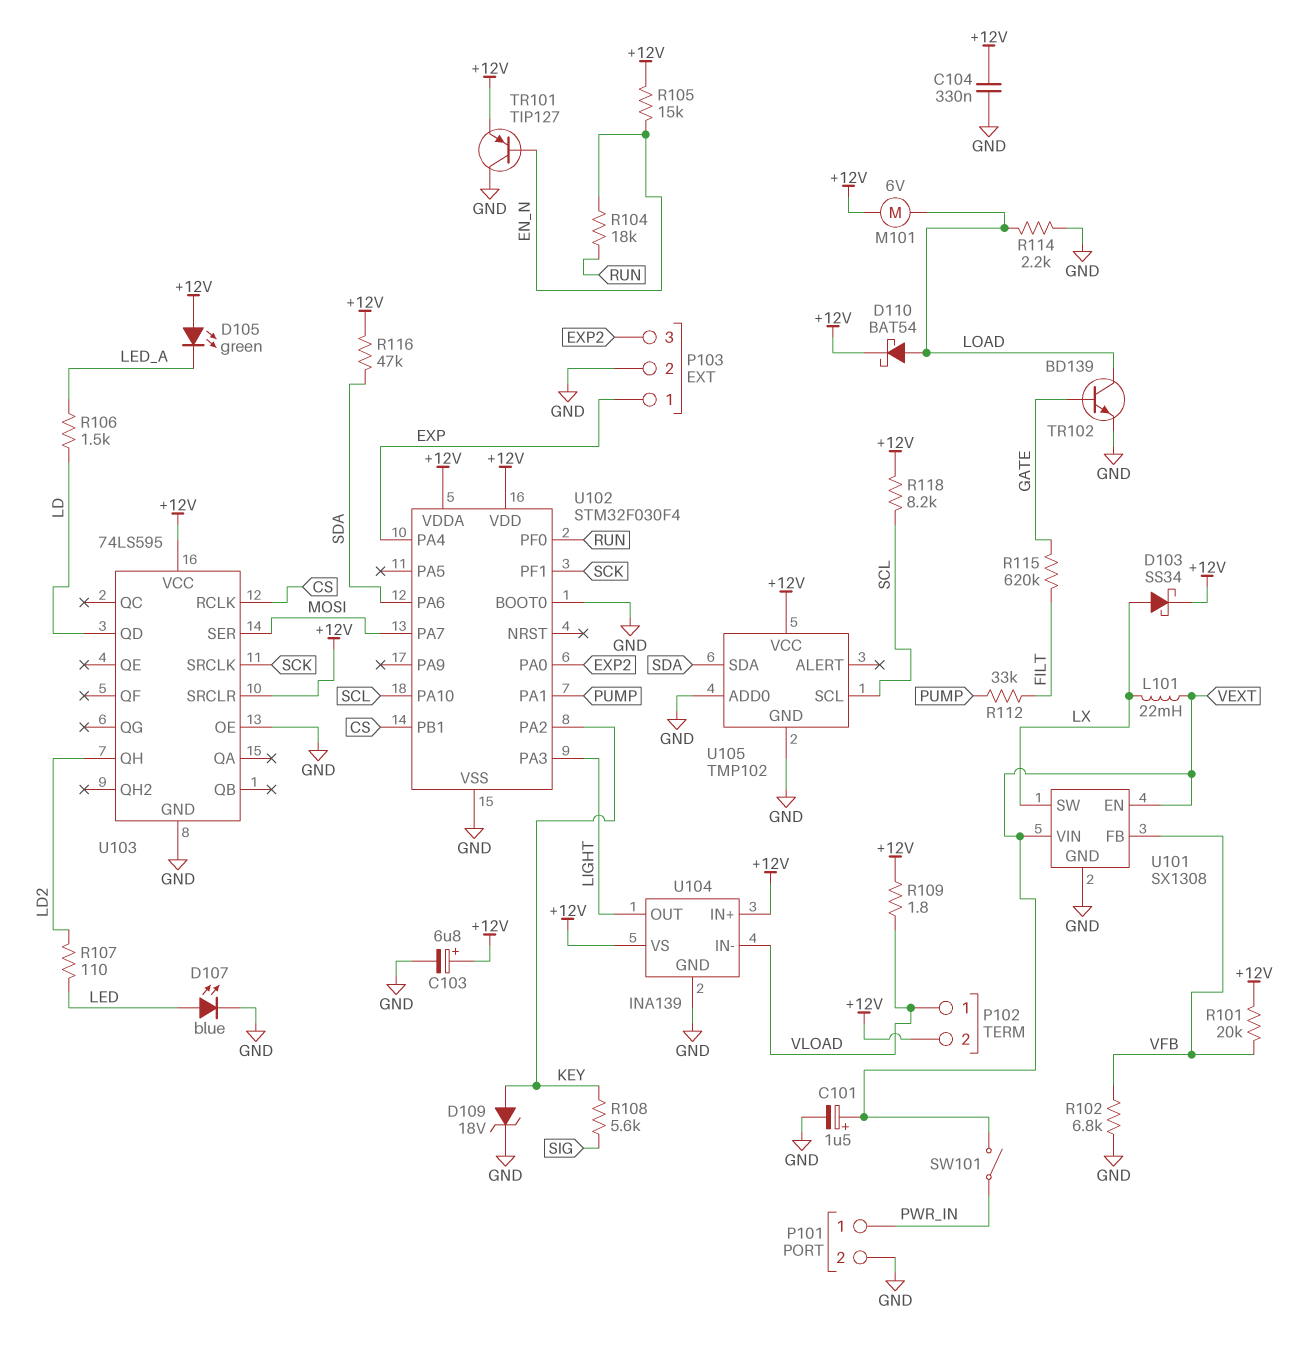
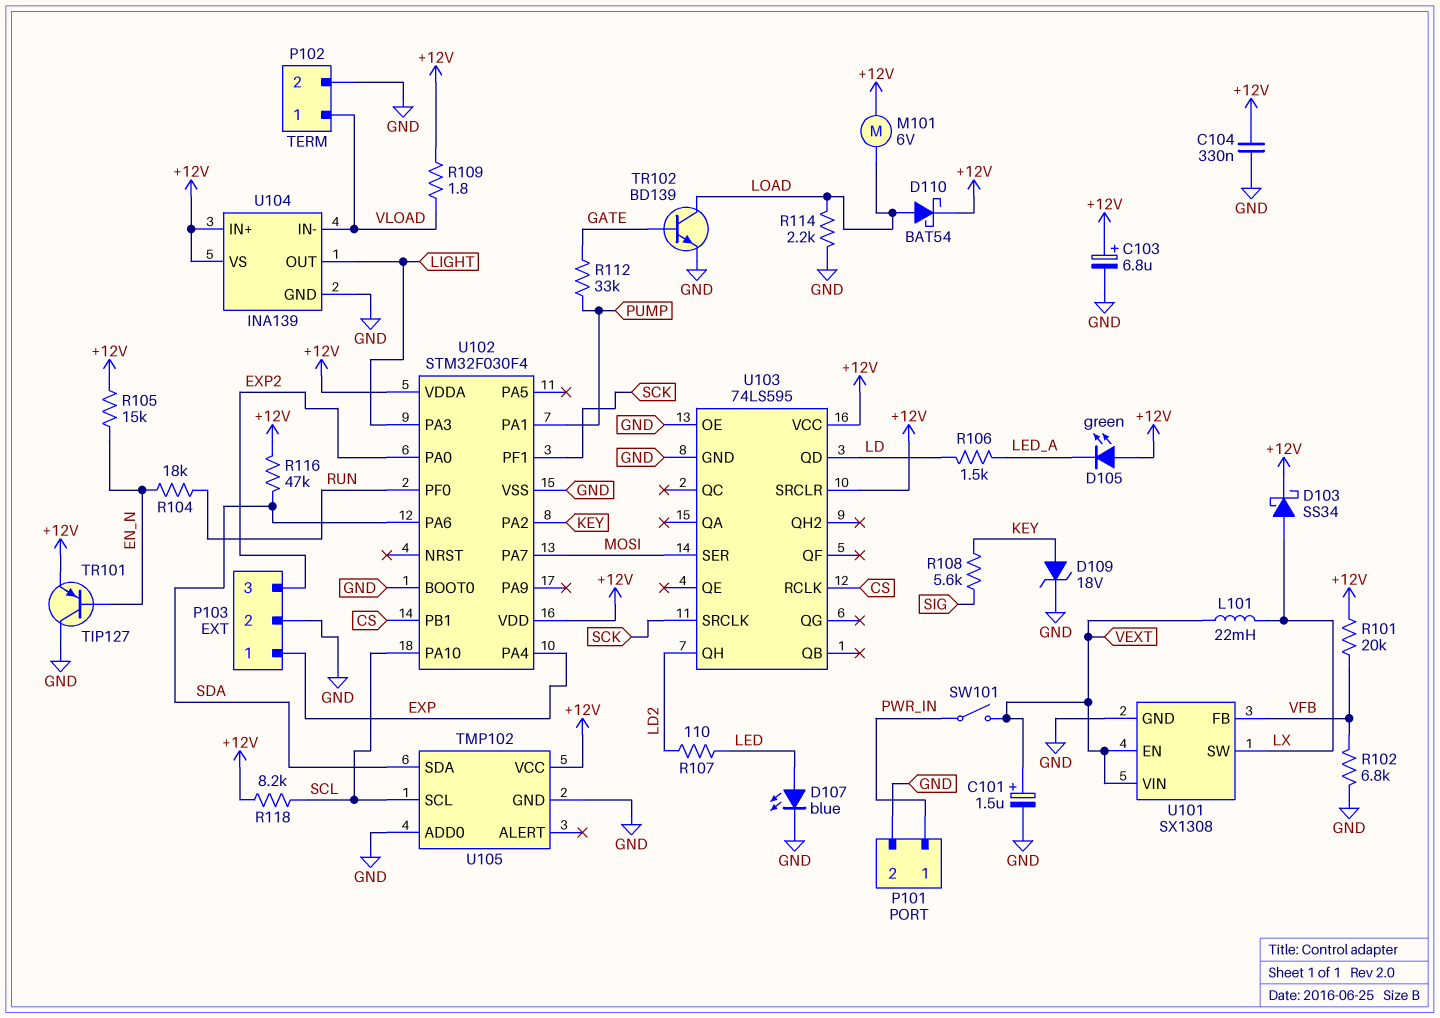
P102 pin 2: +12V -> GND
R112: 33k (FILT, PUMP) -> 33k (GATE, PUMP)
R115: 620k (FILT, GATE) -> none

